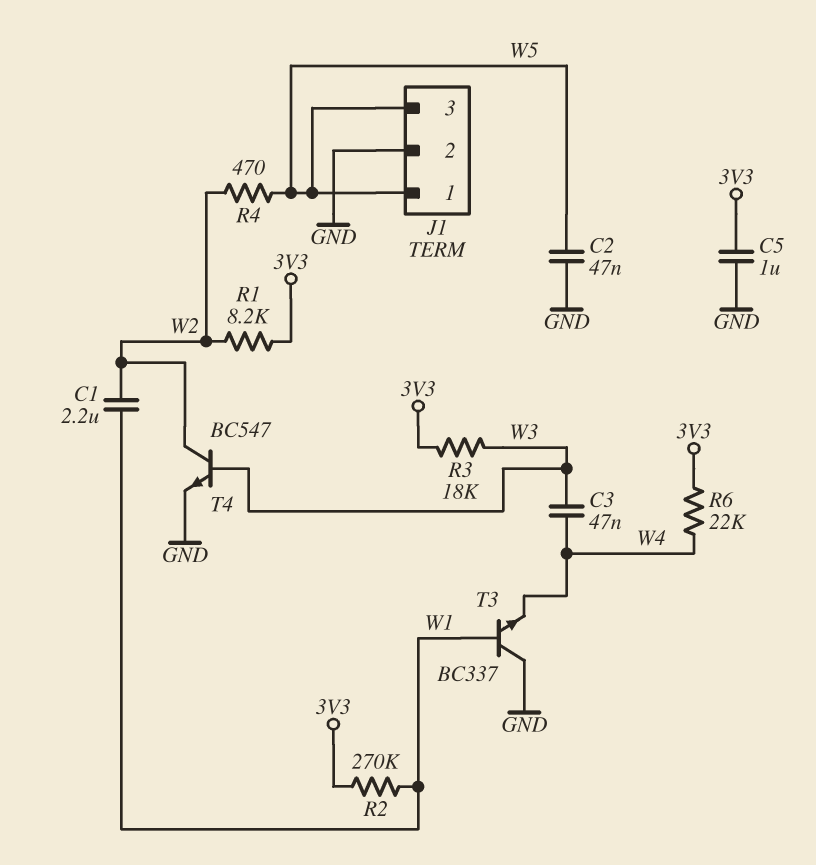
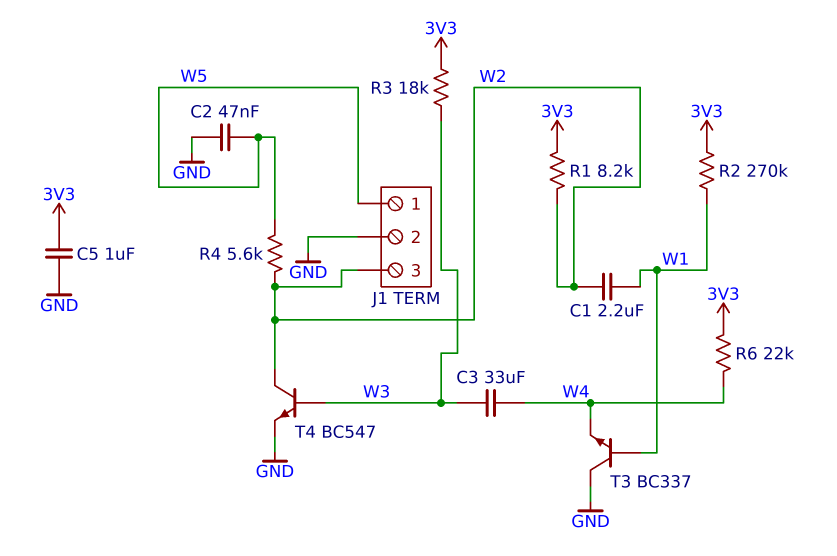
C3: 47nF (W3, W4) -> 33uF (W3, W4)
J1 pin 3: W5 -> W2
R4: 470 (W2, W5) -> 5.6k (W2, W5)

